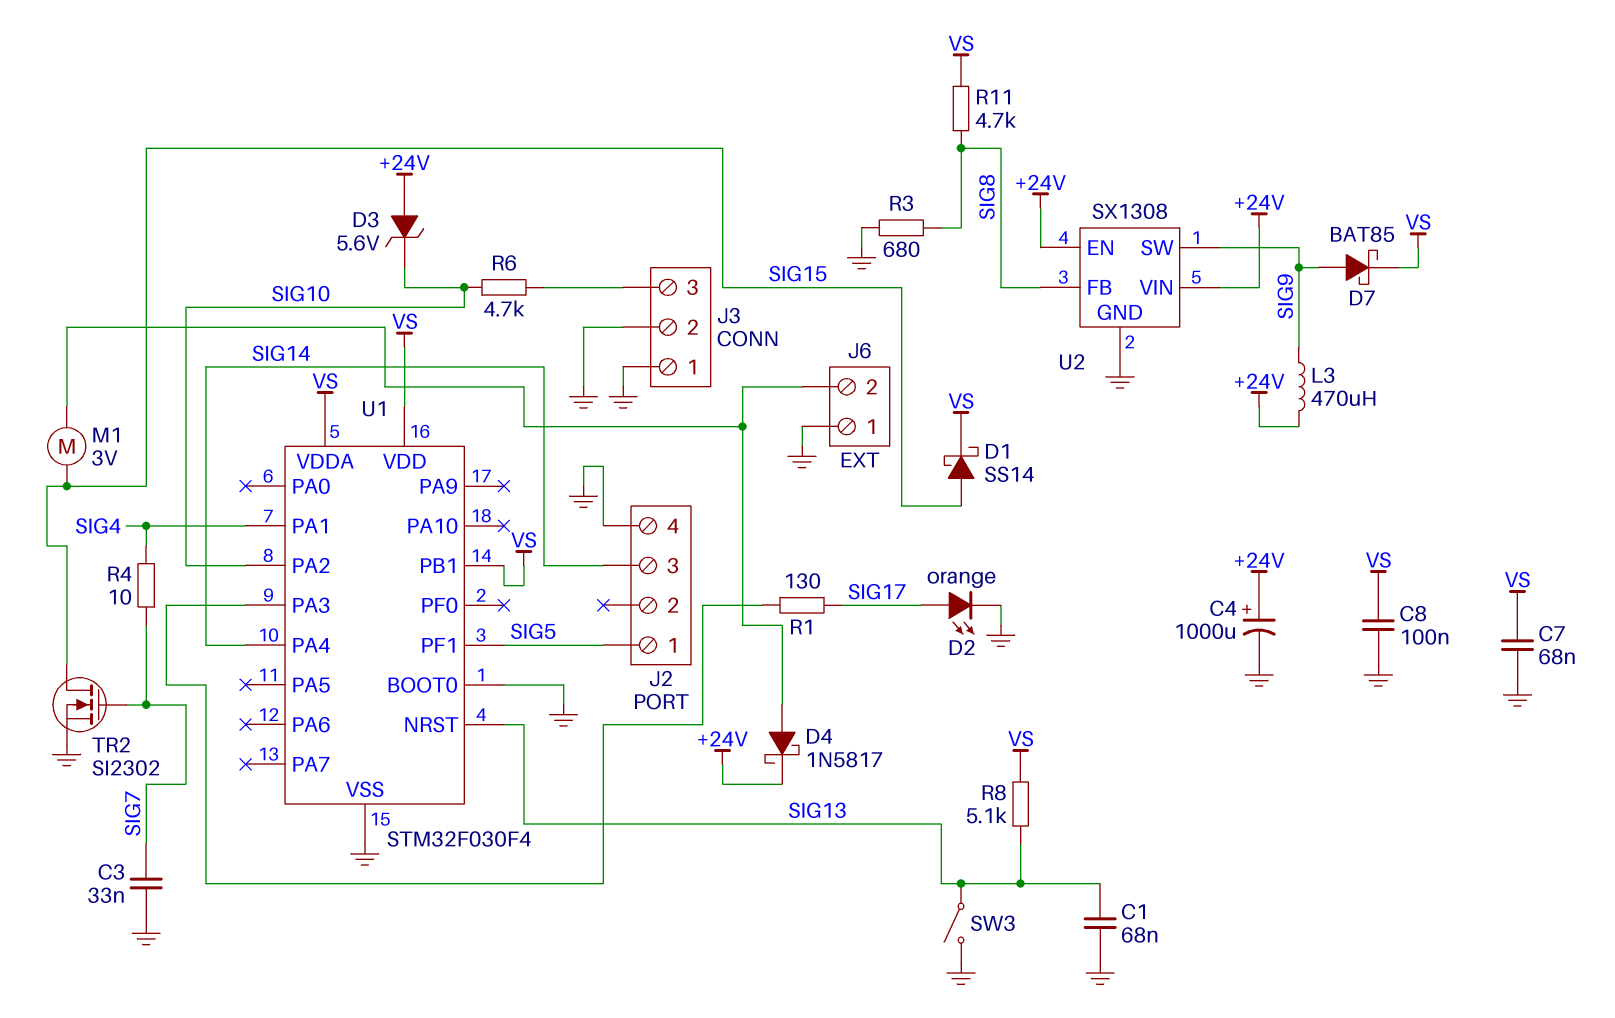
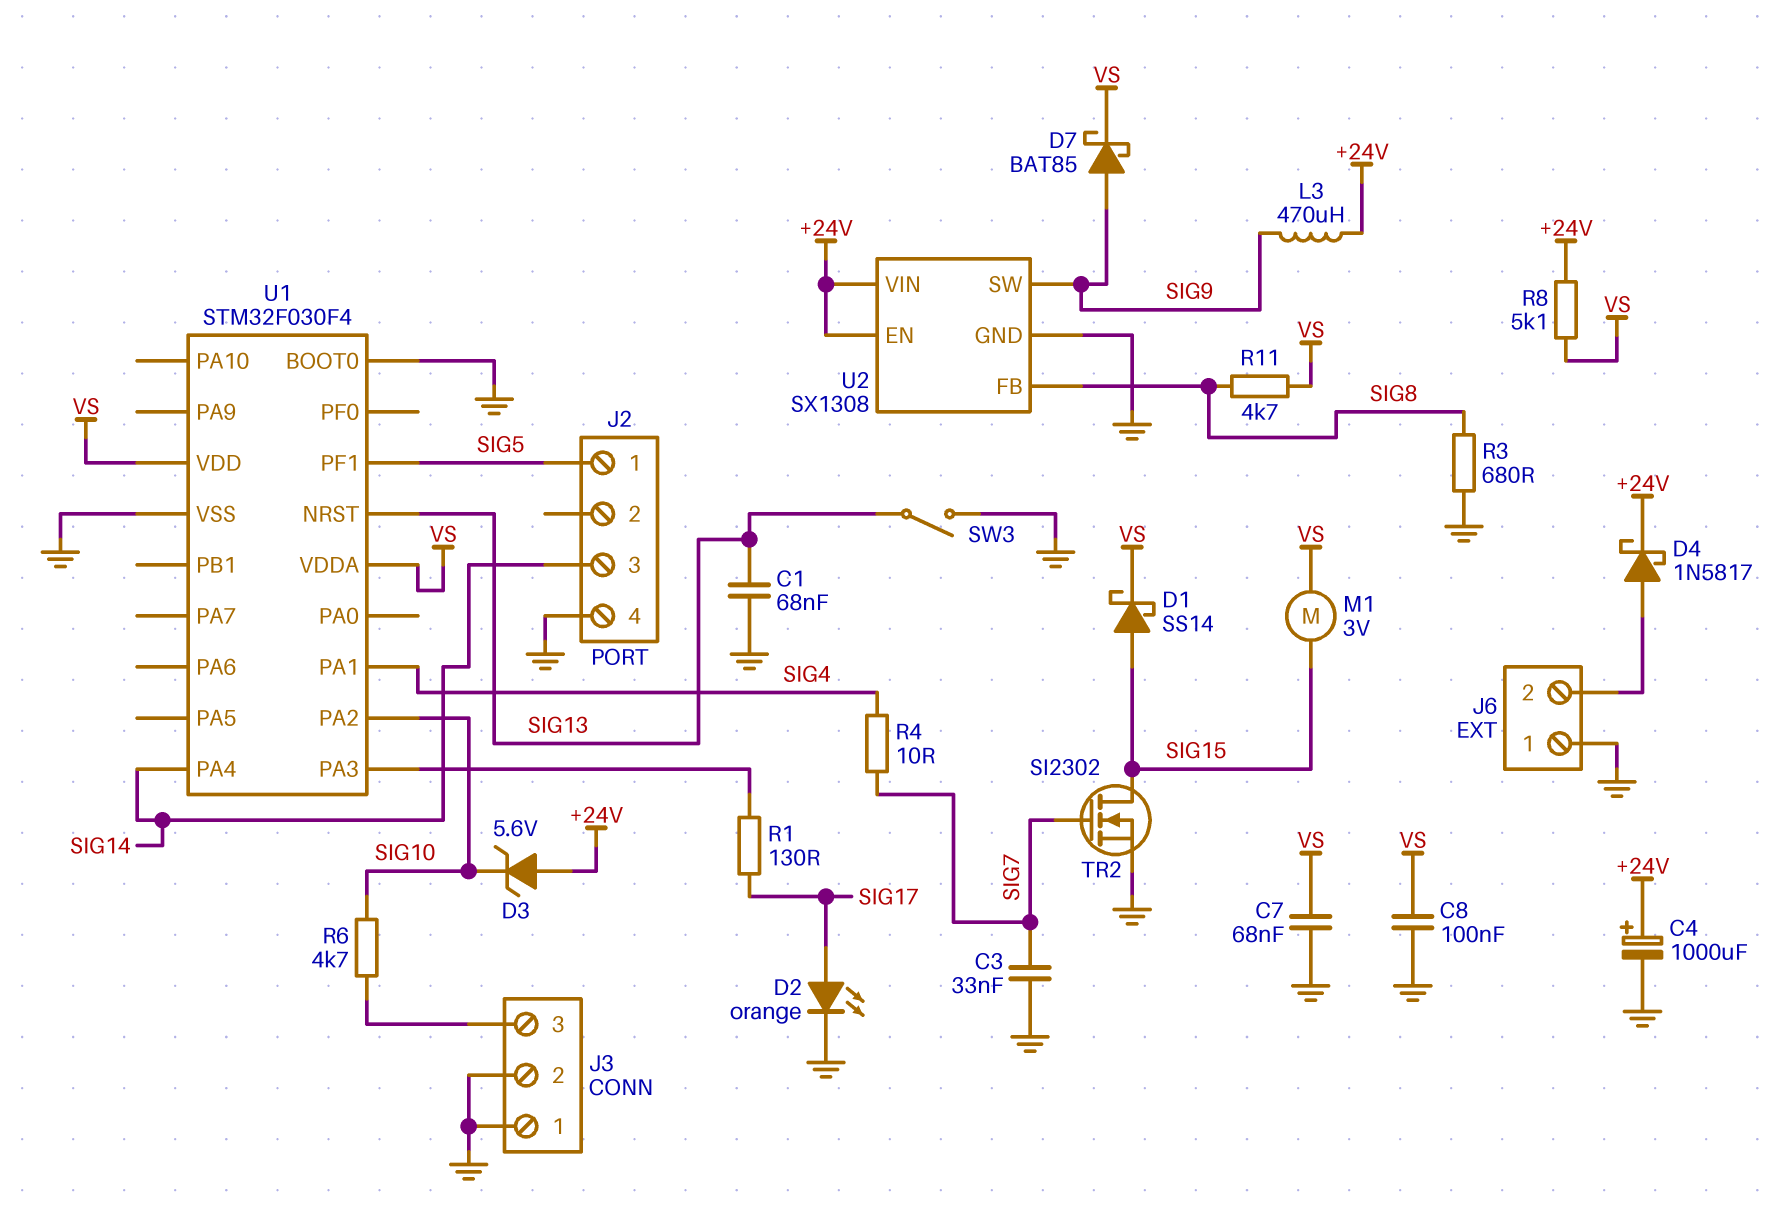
M1: motor 3V (J6/2, SIG15) -> motor 3V (SIG15, VS)
R8: 5.1k (SIG13, VS) -> 5.1k (+24V, VS)
U1 pin PB1: VS -> none

